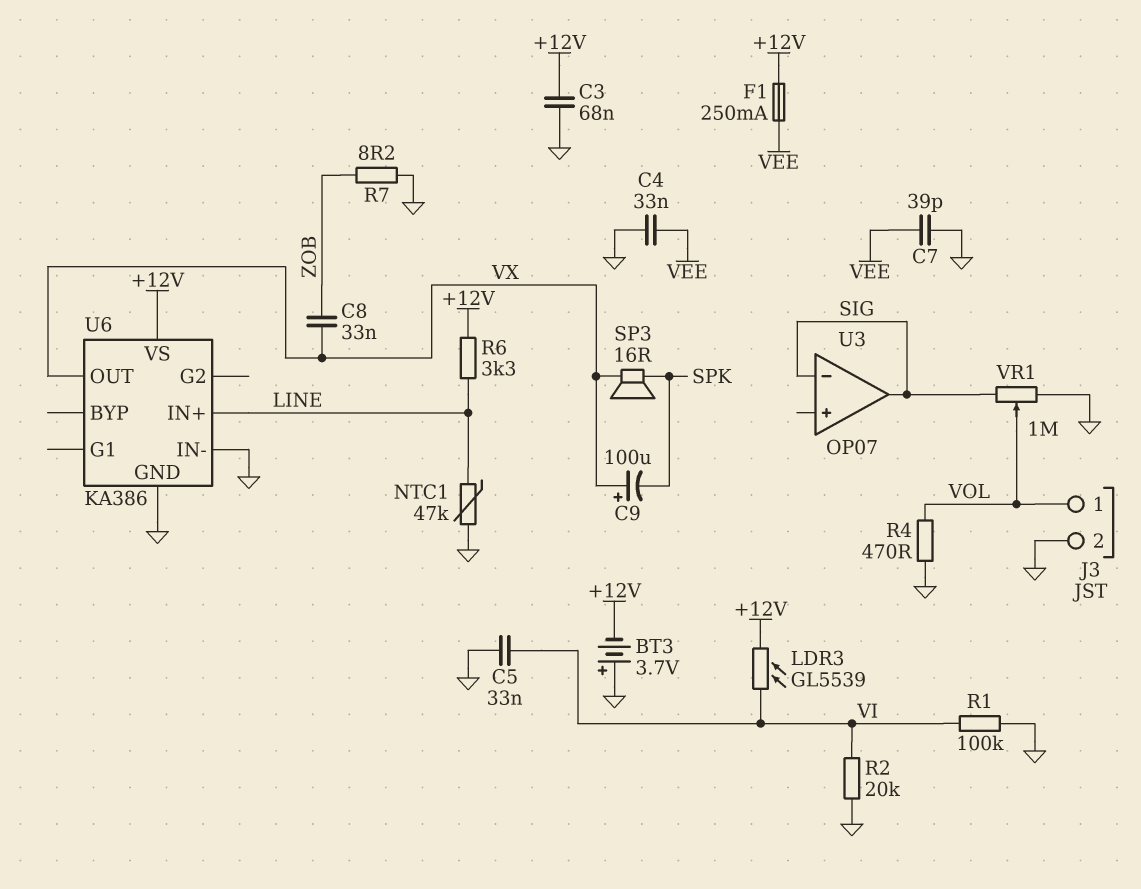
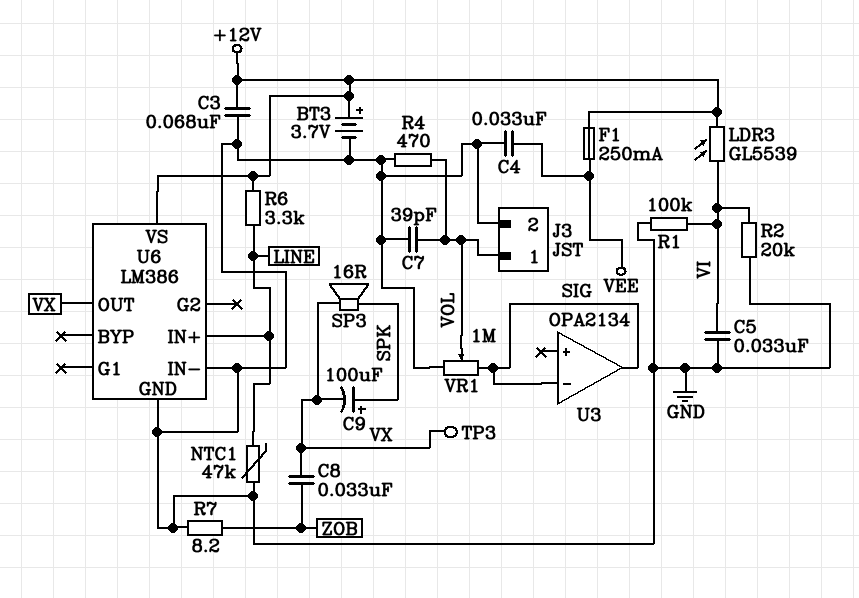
BT3: 3.7V (plus GND, minus +12V) -> 3.7V (plus +12V, minus GND)
C7: 39pF (GND, VEE) -> 39pF (GND, VOL)
C9: 100uF (plus VX, minus SPK) -> 100uF (plus SPK, minus VX)
TP3: none -> test point (VX)
U3: OP07 -> OPA2134
U6: KA386 -> LM386

